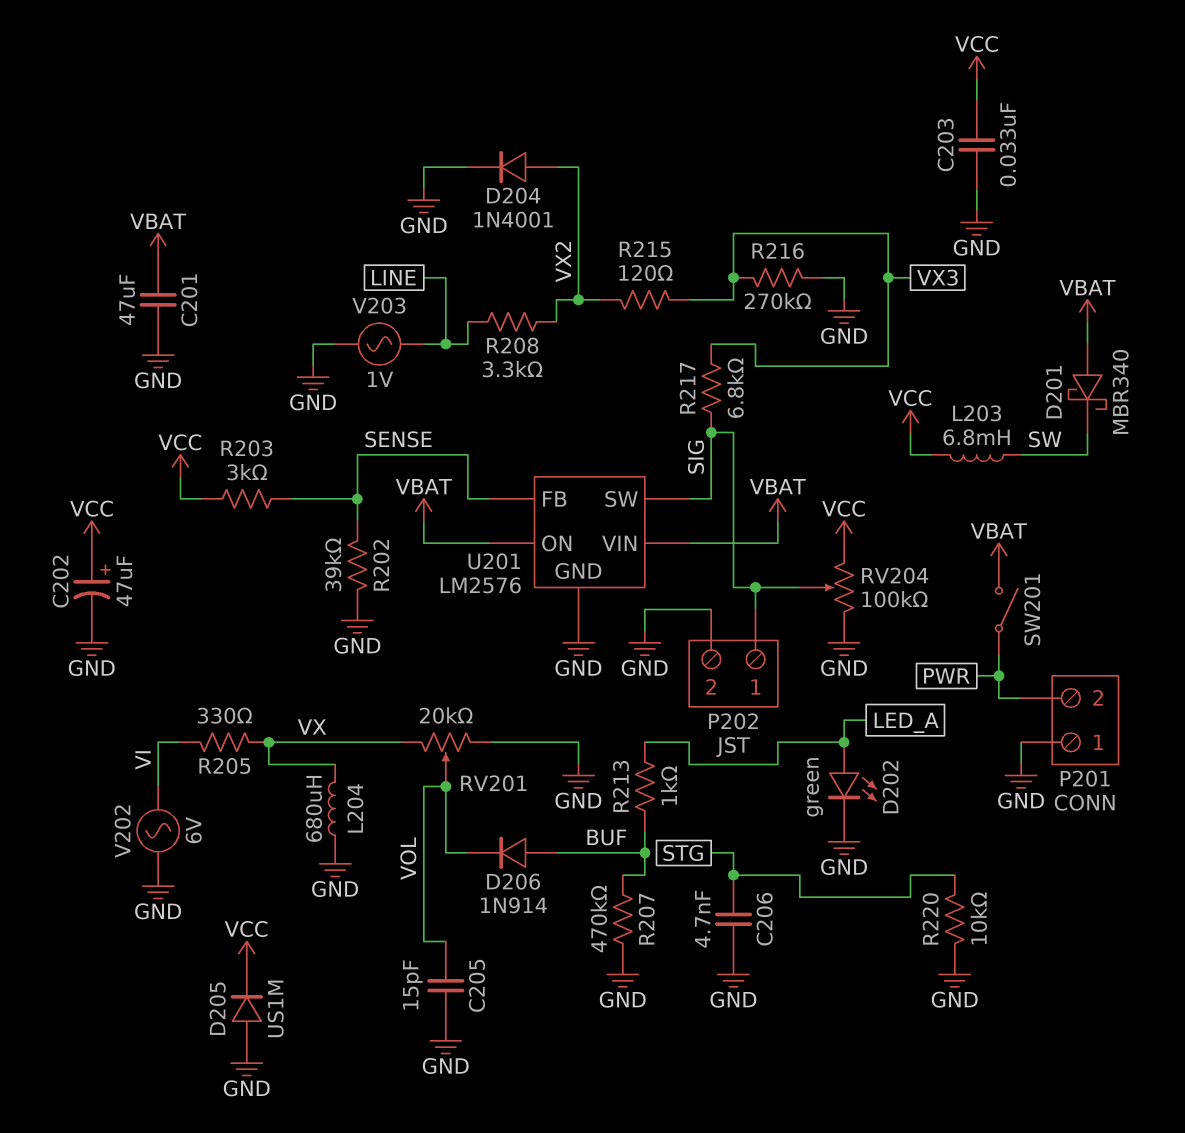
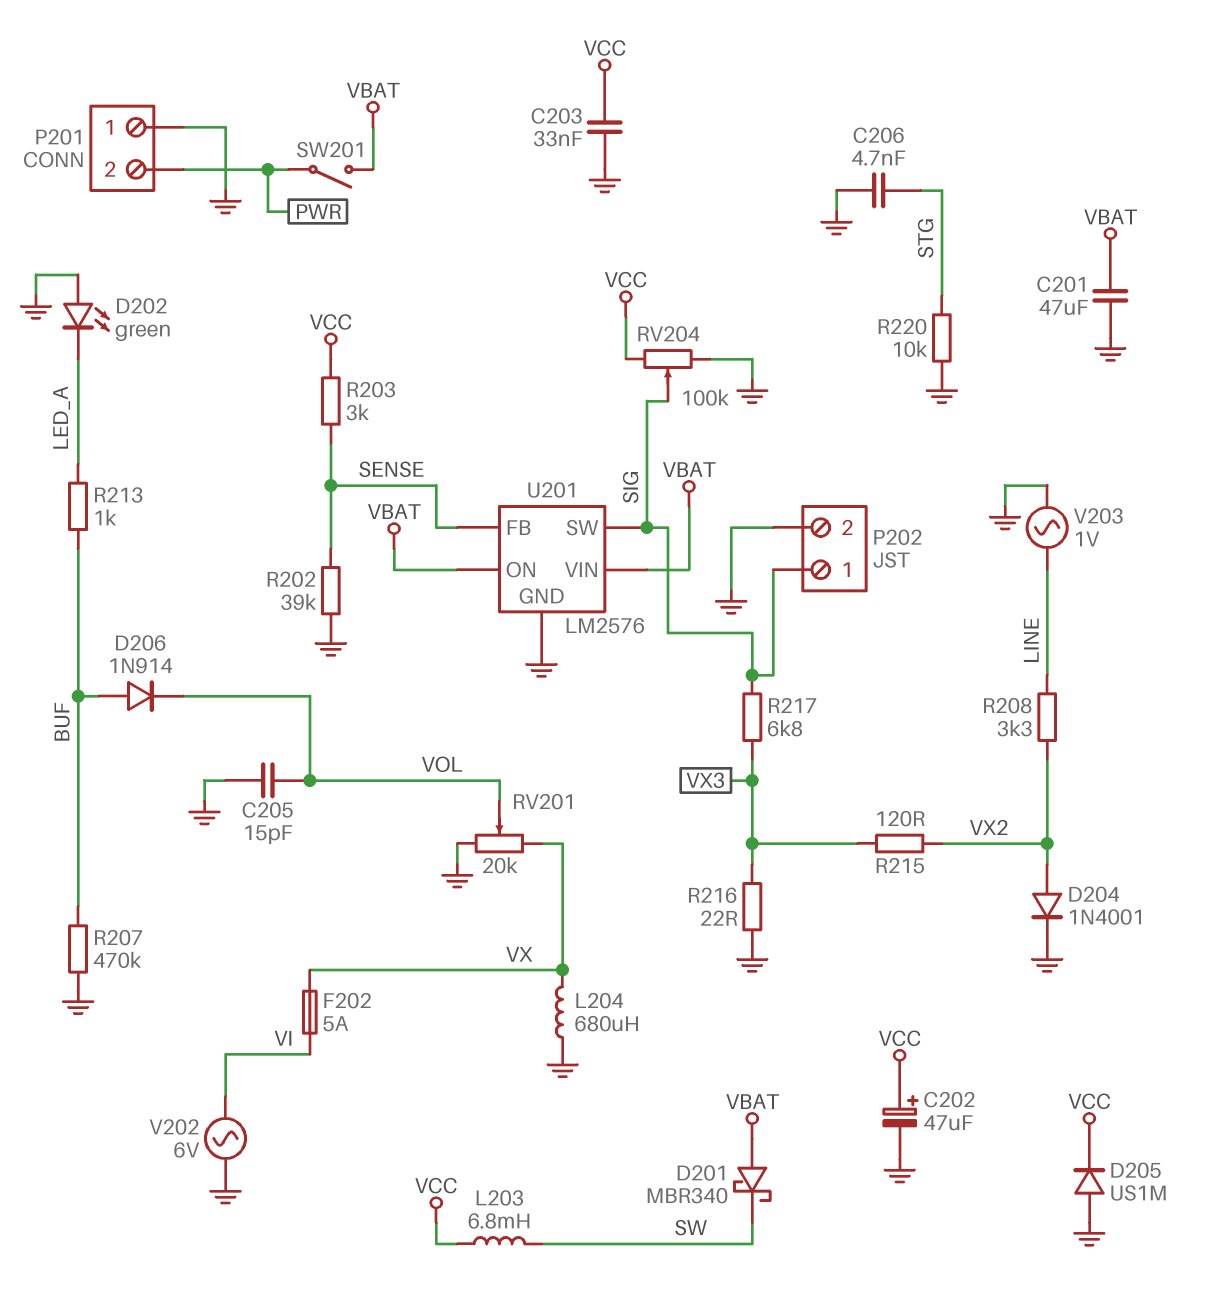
D202: LED green (A LED_A, K GND) -> LED green (A GND, K LED_A)
F202: none -> 5A (VI, VX)
R205: 330 (VI, VX) -> none
R216: 270k (GND, VX3) -> 22 (GND, VX3)

